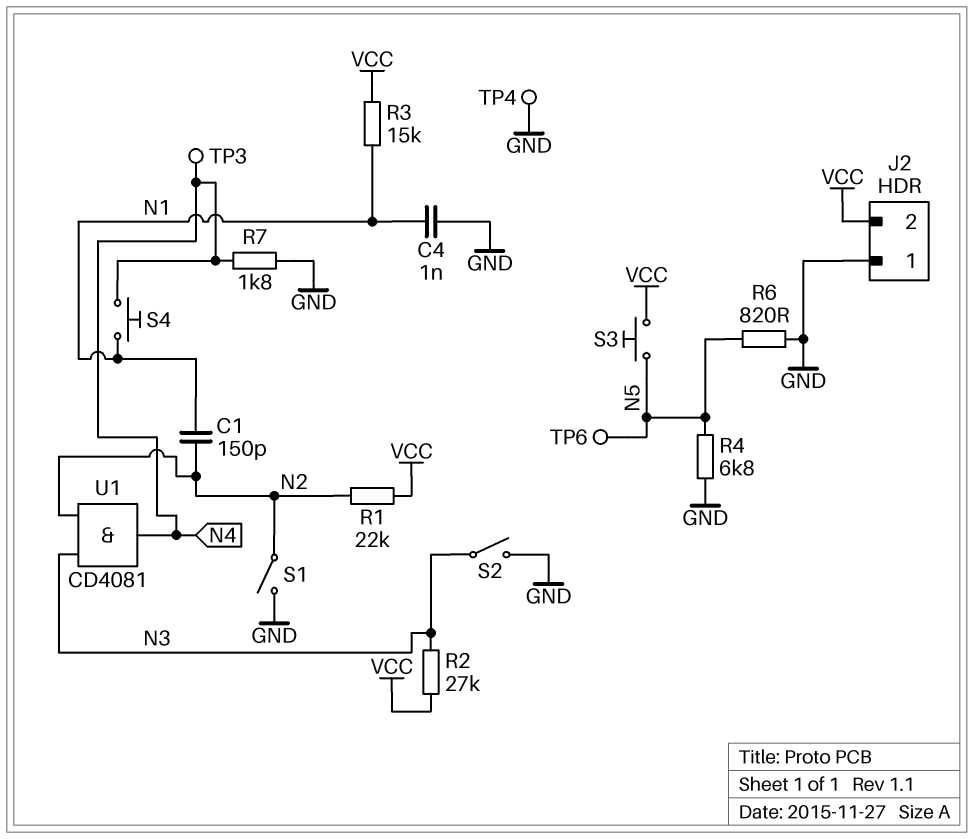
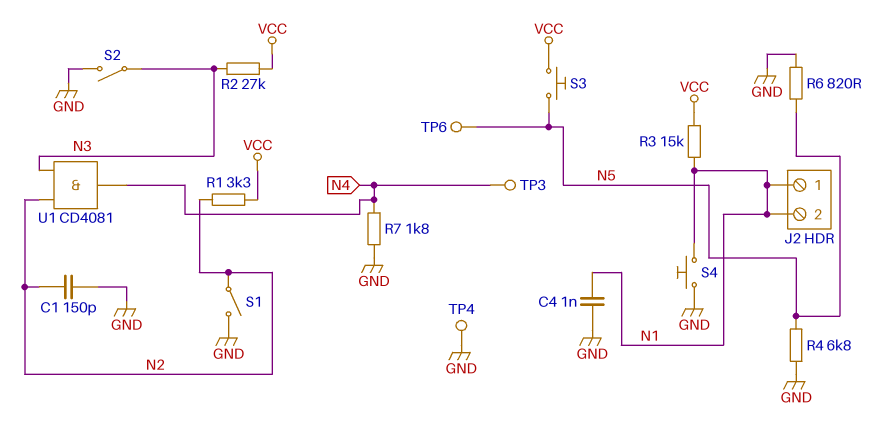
C1: 150pF (N1, N2) -> 150pF (GND, N2)
J2 pin 1: GND -> N1
J2 pin 2: VCC -> N1
R1: 22k (N2, VCC) -> 3.3k (N2, VCC)
S4: button (N1, N4) -> button (GND, N1)

